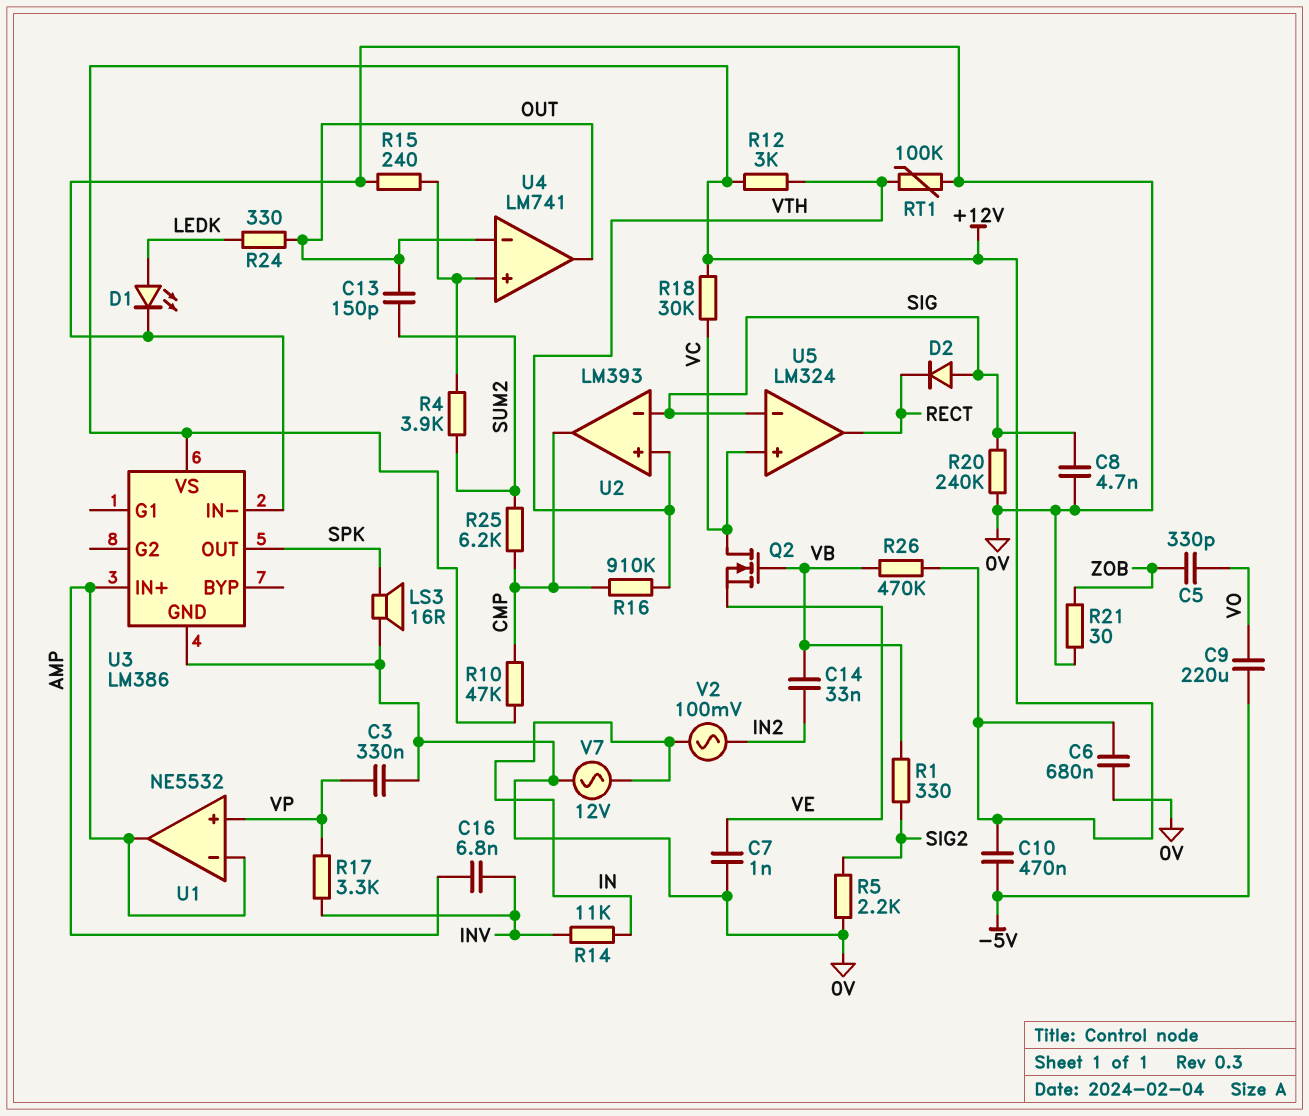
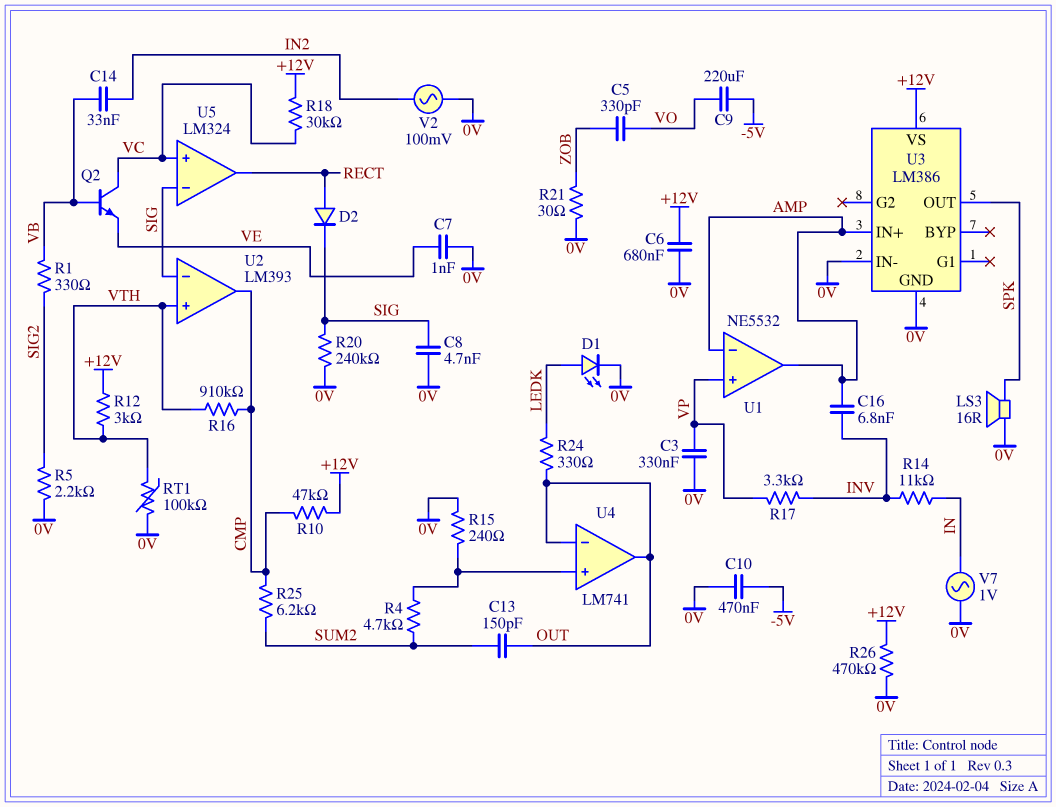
C10: 470nF (+12V, -5V) -> 470nF (-5V, 0V)
D2: diode (A SIG, K RECT) -> diode (A RECT, K SIG)
Q2: NMOS (G VB, D VC, S VE) -> NPN (B VB, C VC, E VE)
R4: 3.9k (SUM2, U4/in+) -> 4.7k (SUM2, U4/in+)
R26: 470k (+12V, VB) -> 470k (+12V, 0V)
V2: AC 100mV (IN, IN2) -> AC 100mV (0V, IN2)
V7: AC 12V (0V, IN) -> AC 1V (0V, IN)

